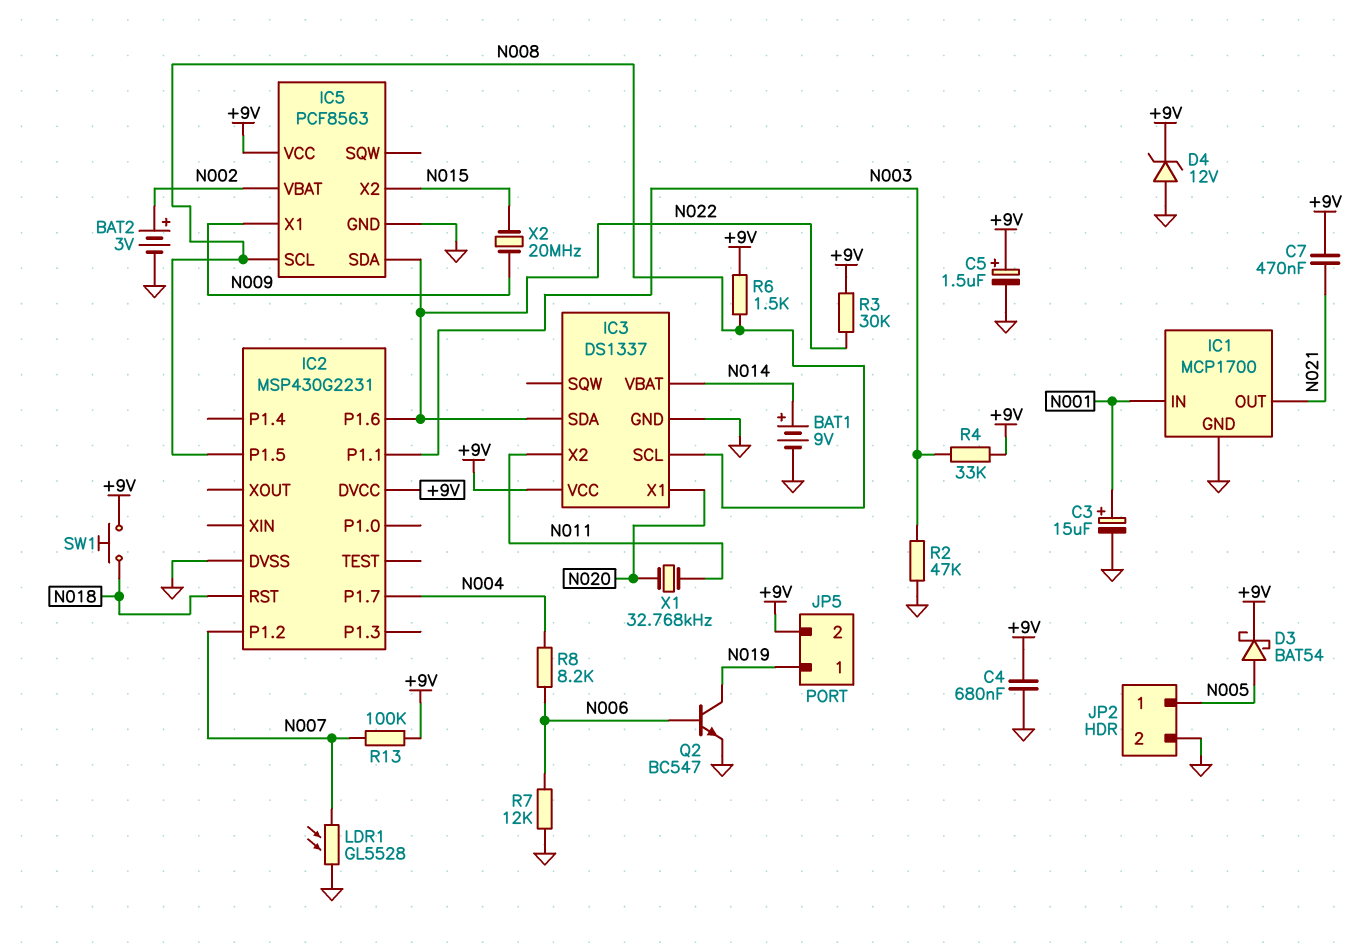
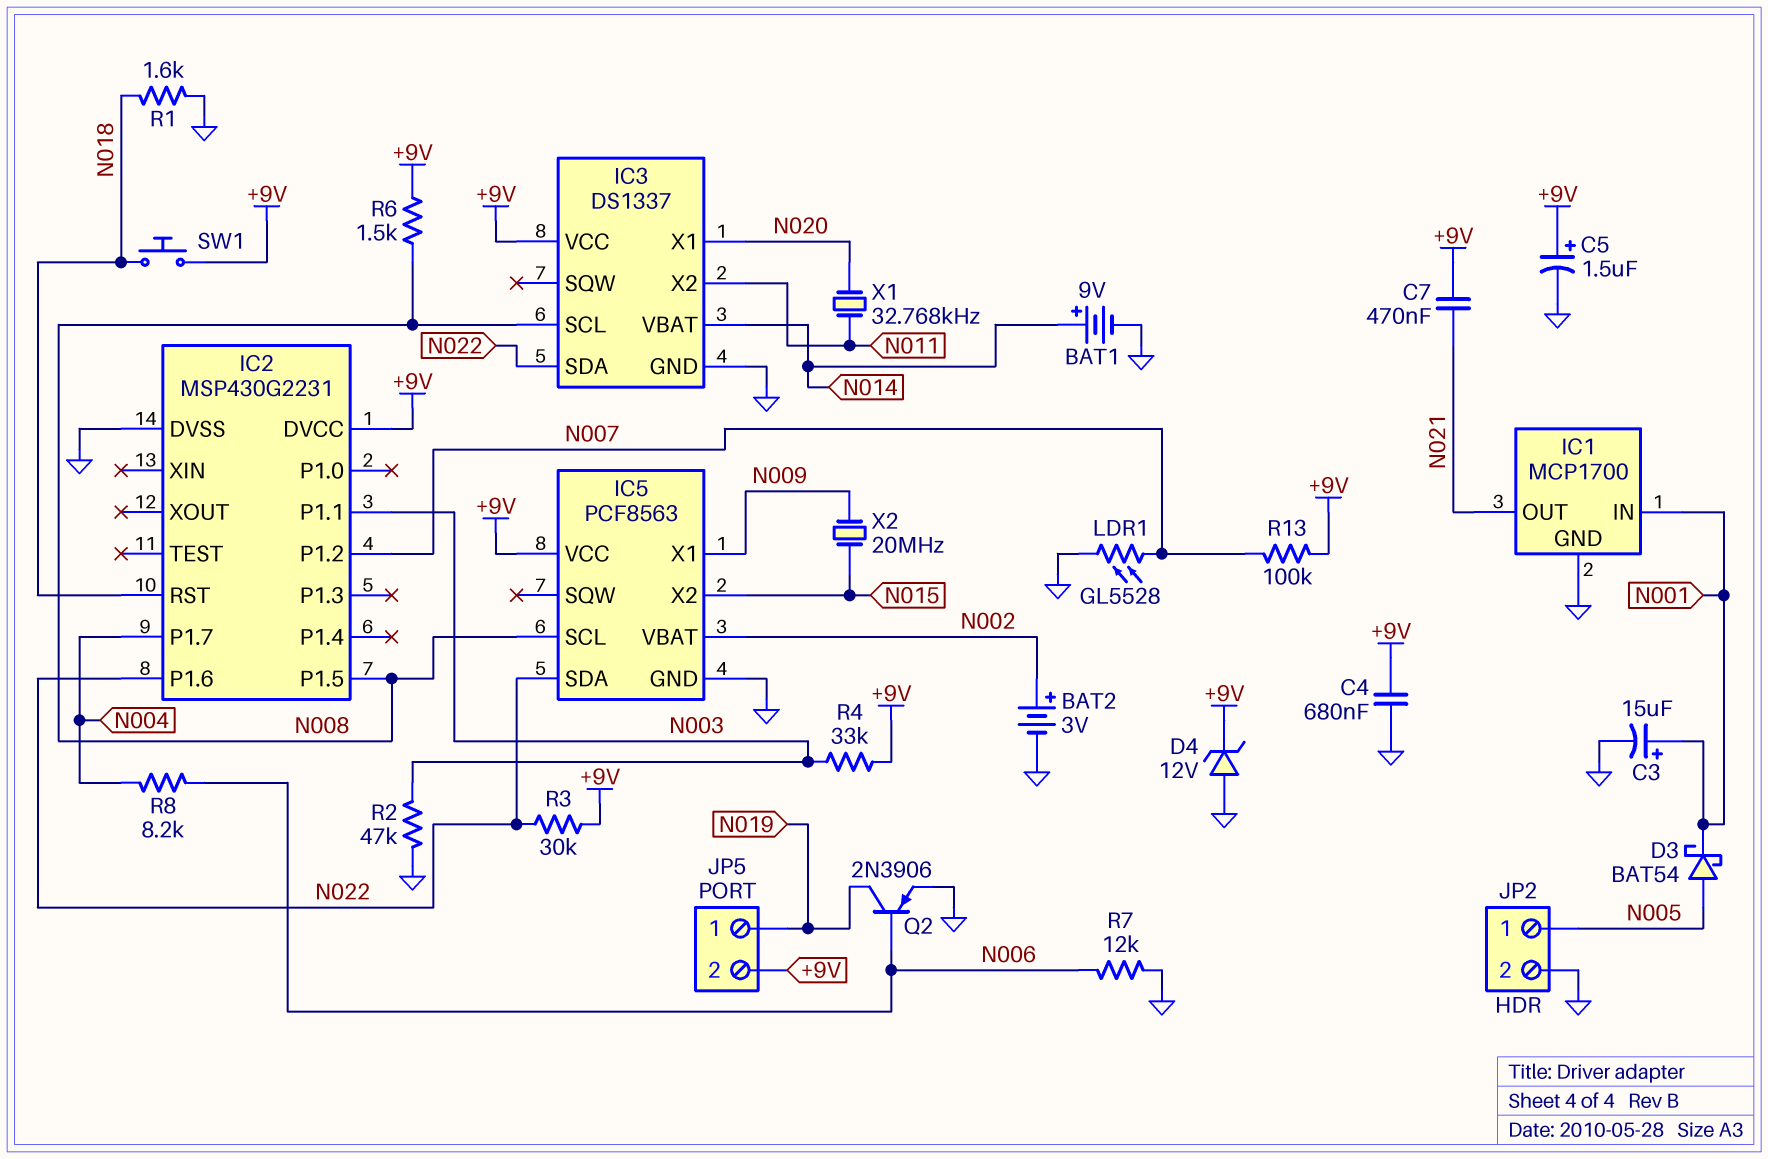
D3: schottky BAT54 (A N005, K +9V) -> schottky BAT54 (A N005, K N001)
Q2: NPN BC547 (B N006, C N019, E GND) -> PNP 2N3906 (B N006, C N019, E GND)
R1: none -> 1.6k (GND, N018)

